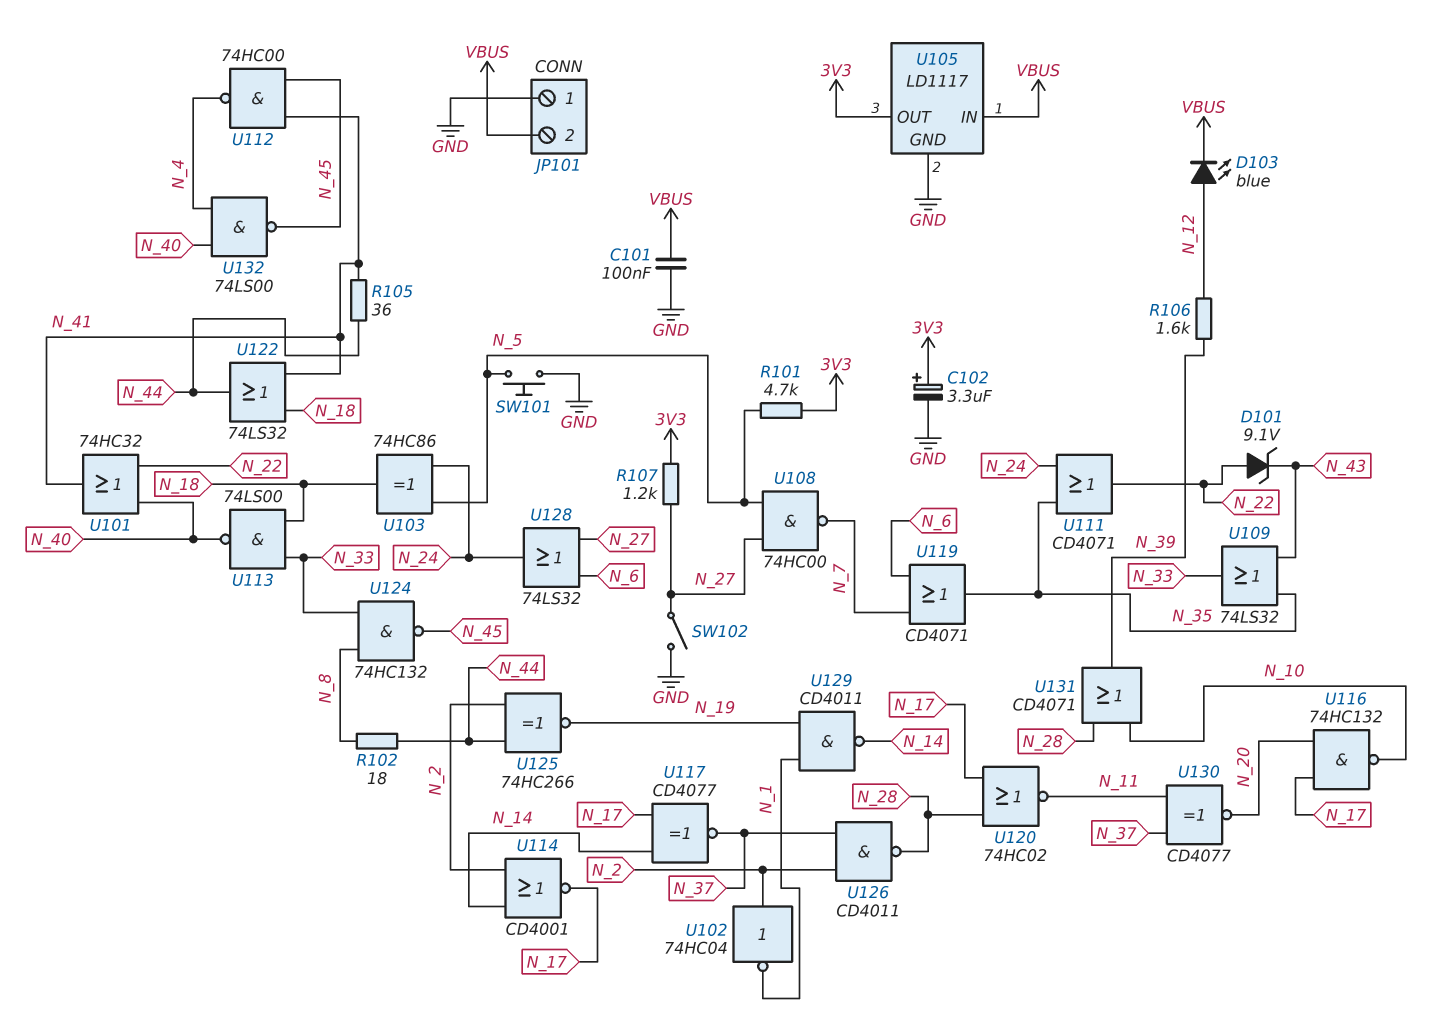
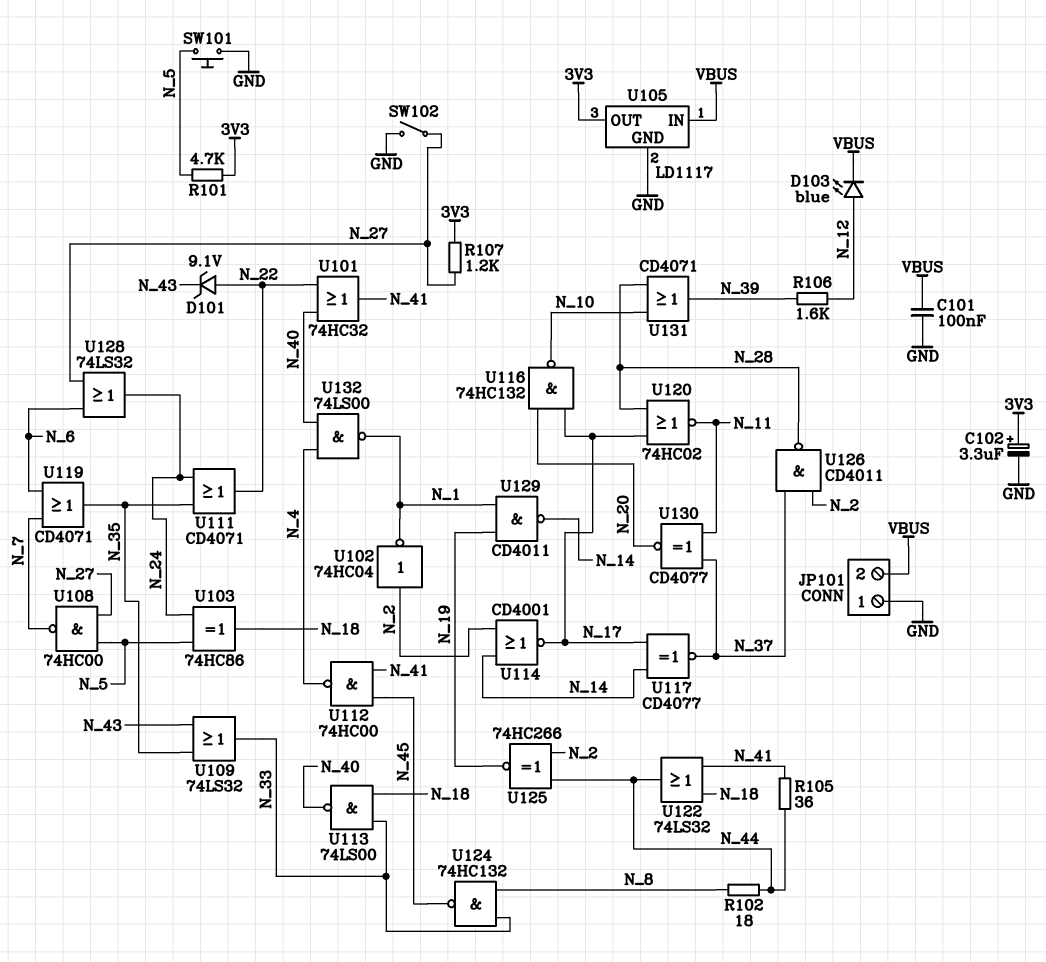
U132: NAND 74LS00 (in N_4, in N_40, out N_45) -> NAND 74LS00 (in N_4, in N_40, out N_1)

